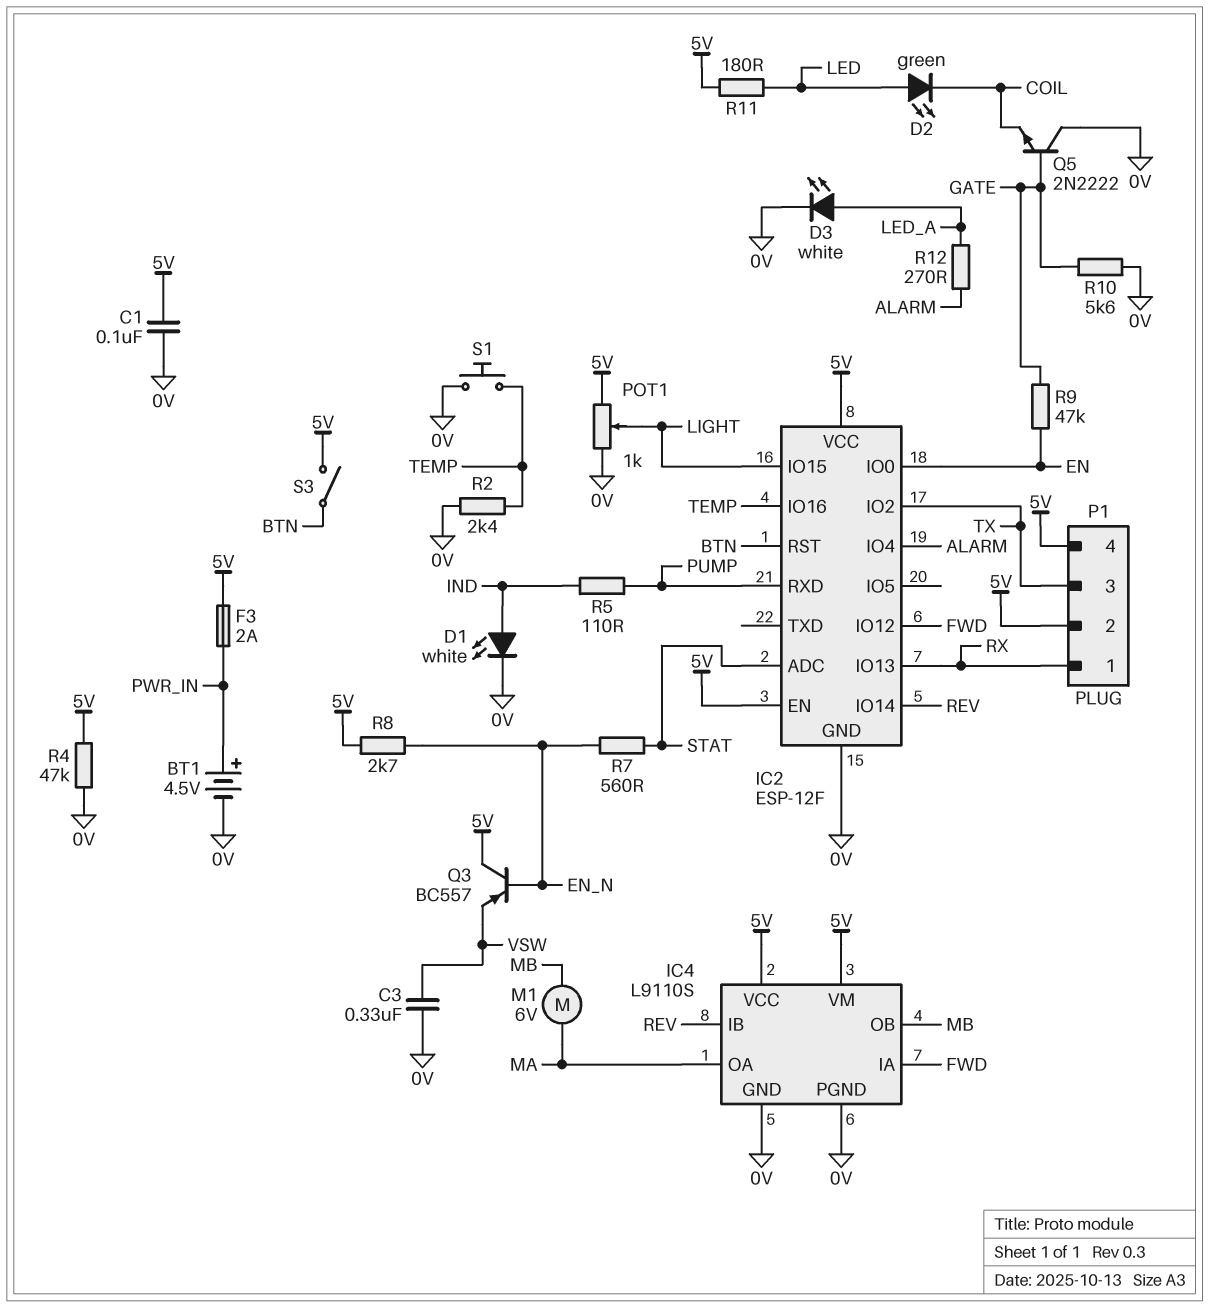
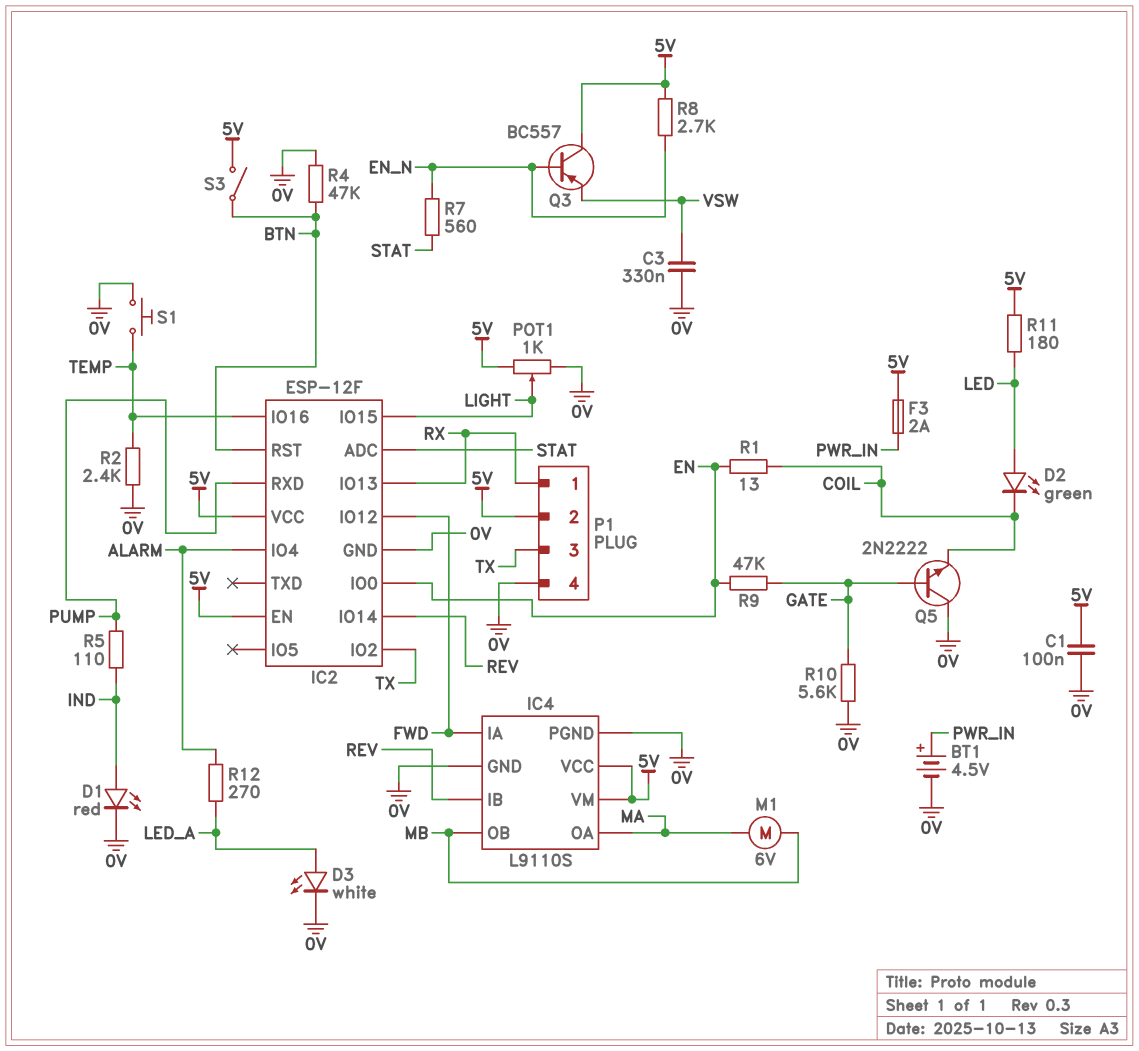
D1: LED white (A IND, K 0V) -> LED red (A IND, K 0V)
P1 pin 4: 5V -> 0V
R1: none -> 13 (COIL, EN)
R4: 47k (0V, 5V) -> 47k (0V, BTN)

